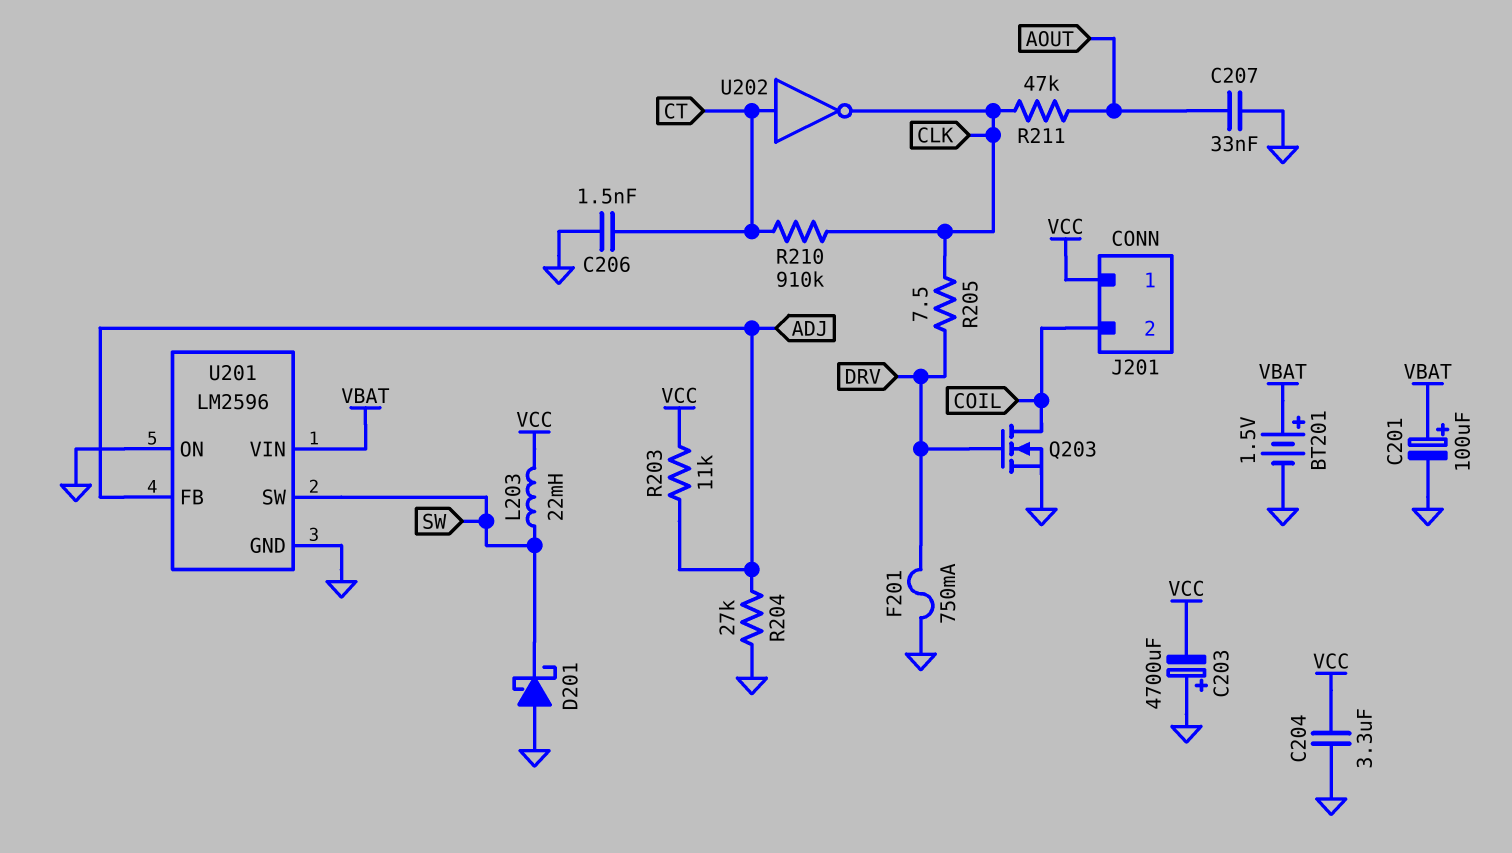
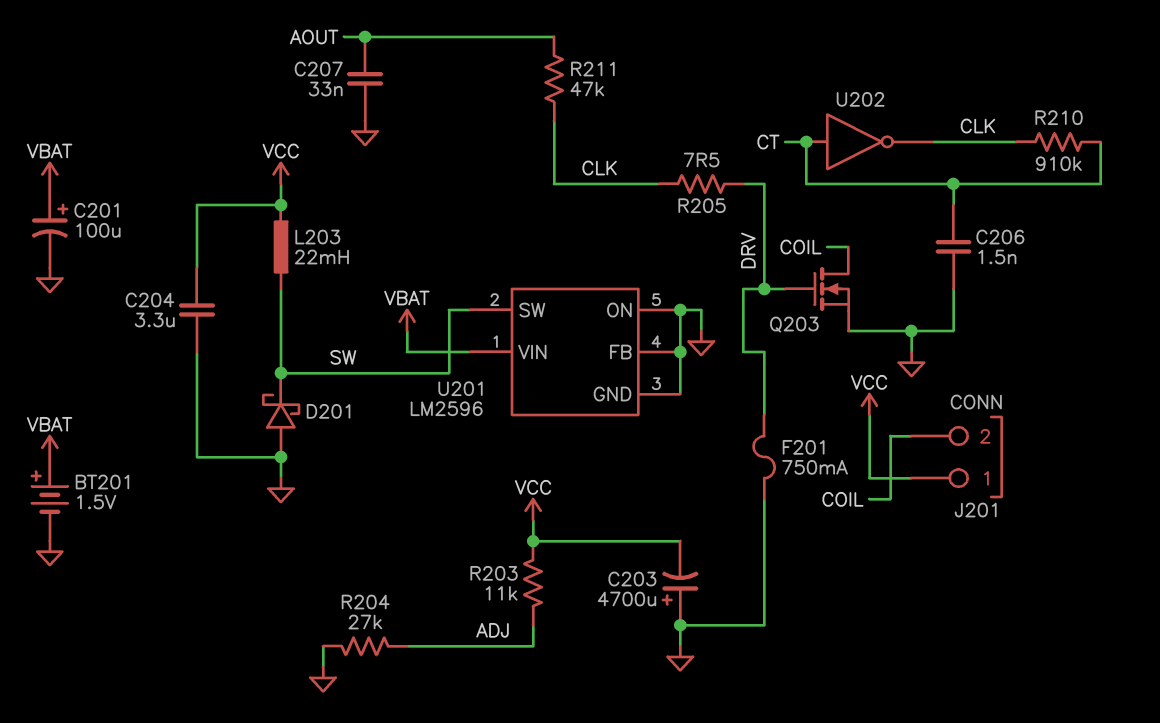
U201 pin FB: ADJ -> GND

